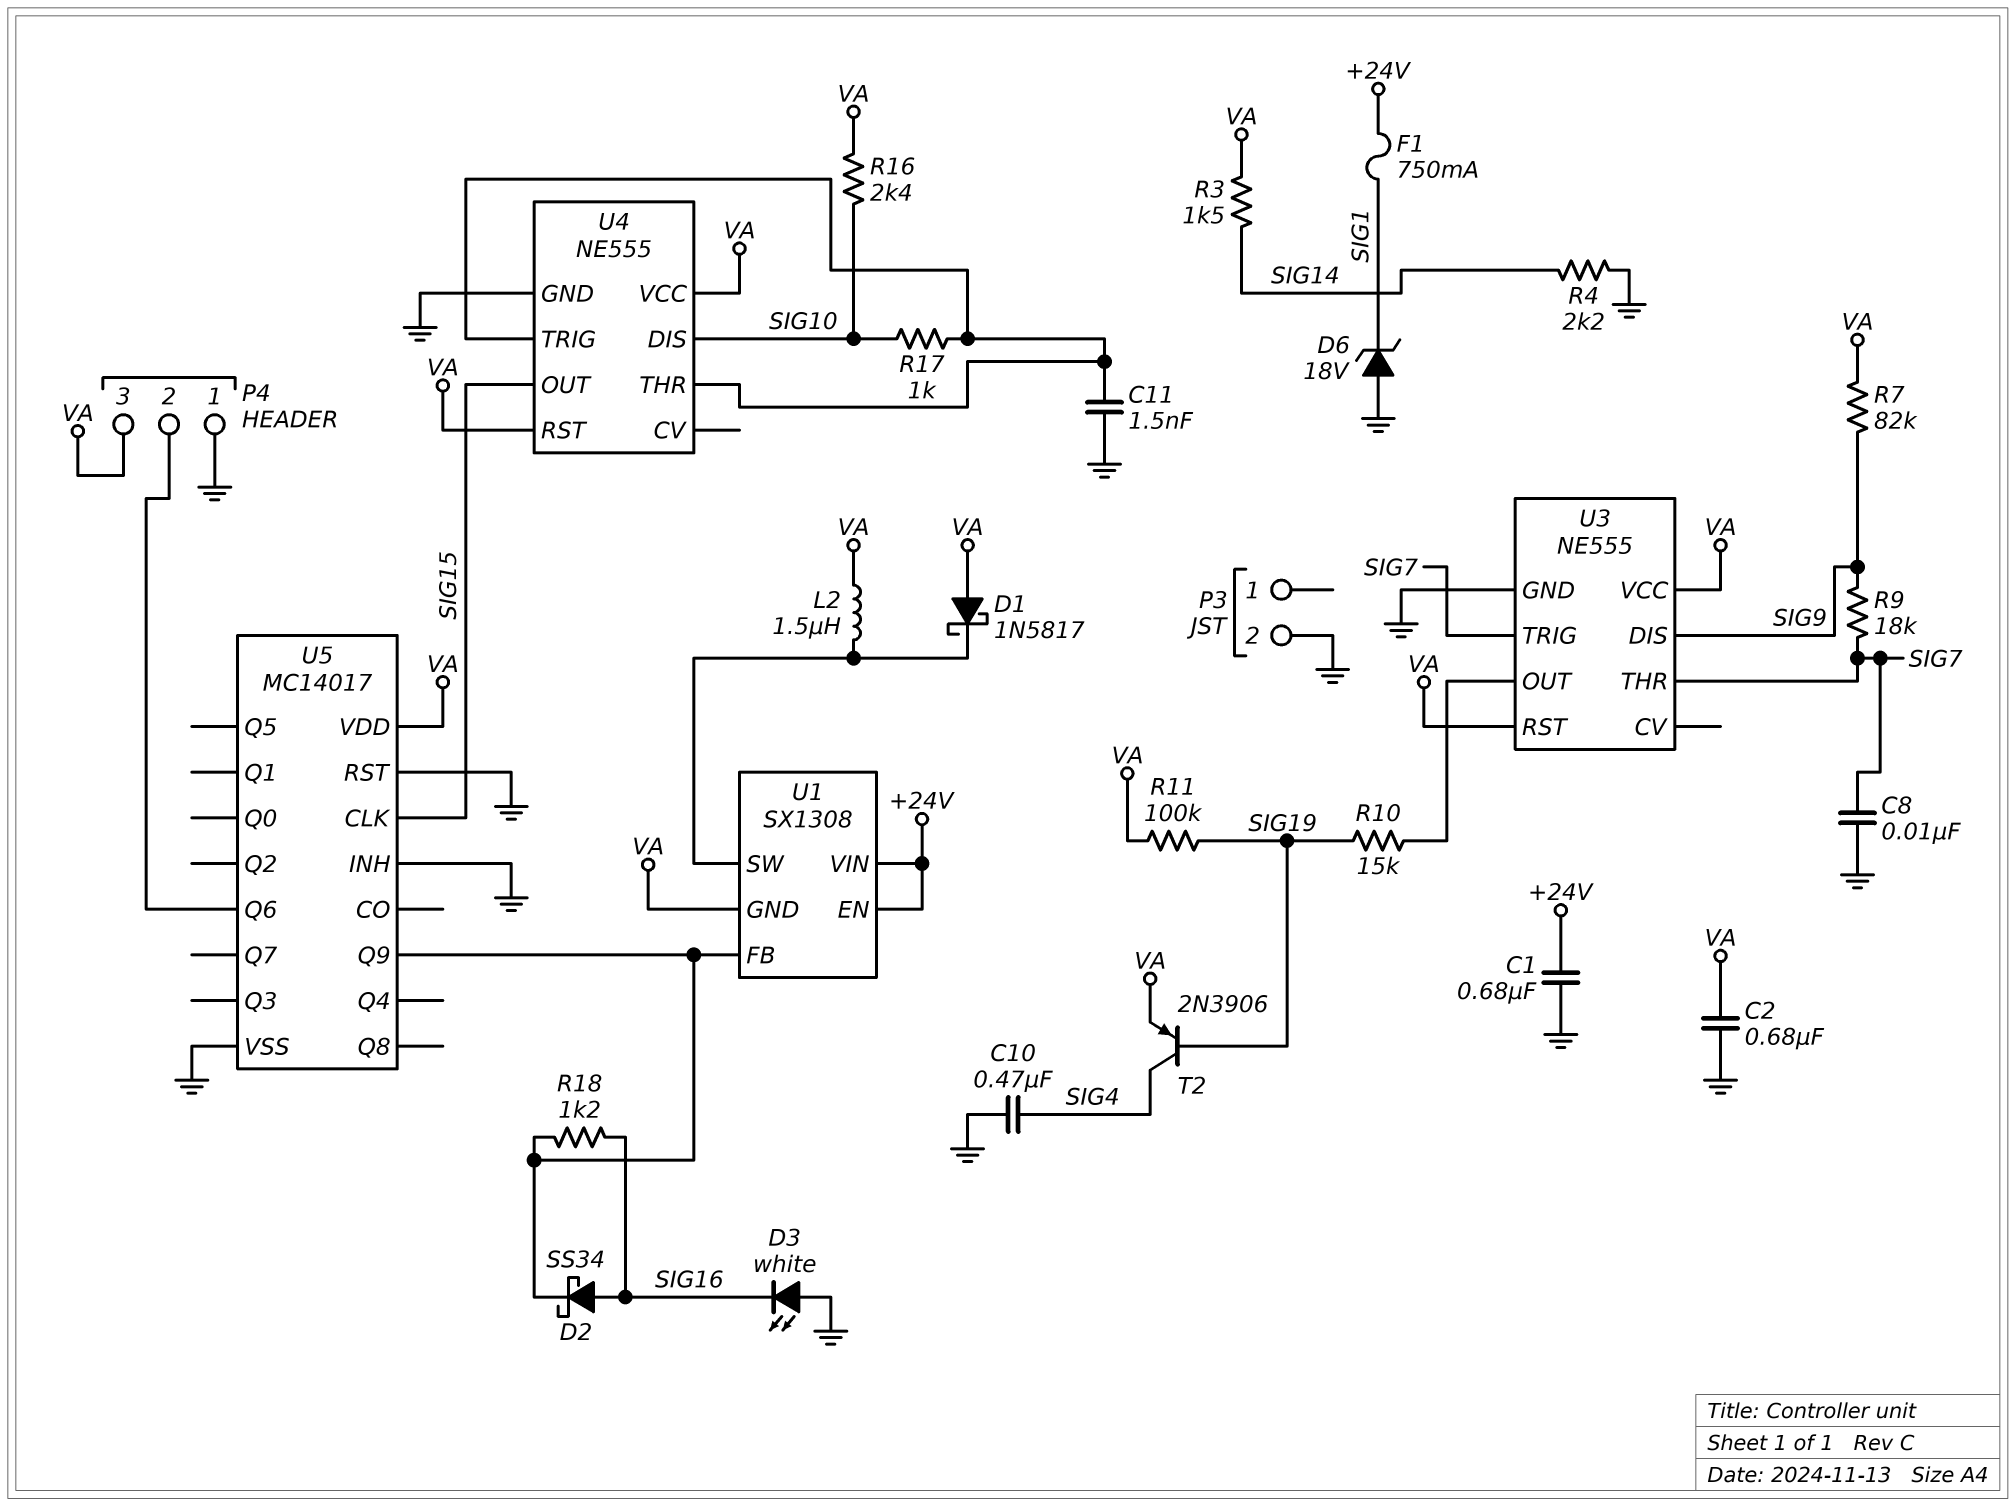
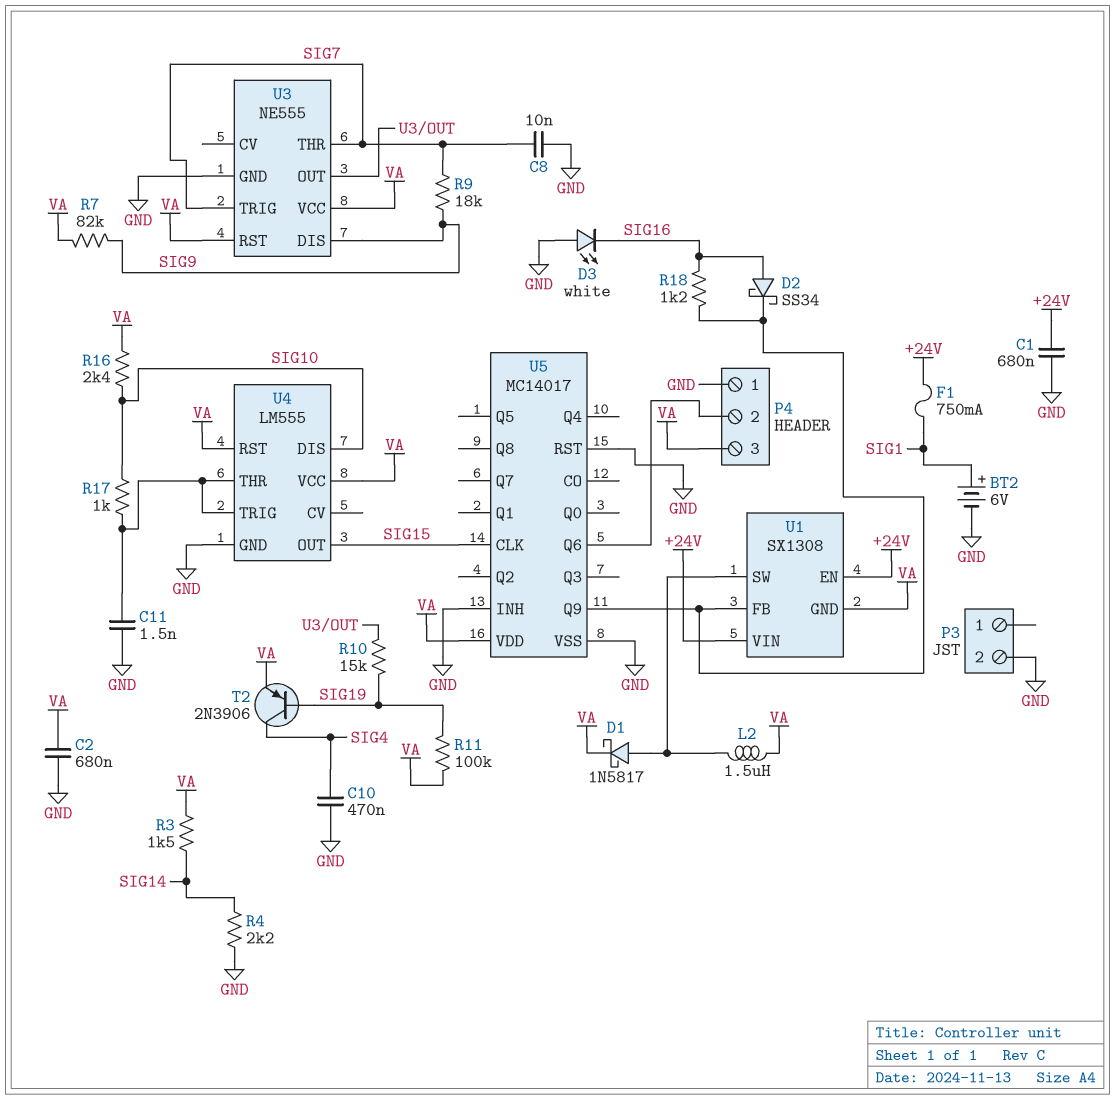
BT2: none -> 6V (plus SIG1, minus GND)
D1: schottky 1N5817 (A VA, K U1/SW) -> schottky 1N5817 (A U1/SW, K VA)
D6: zener 18V (A GND, K SIG1) -> none
U4: NE555 -> LM555

